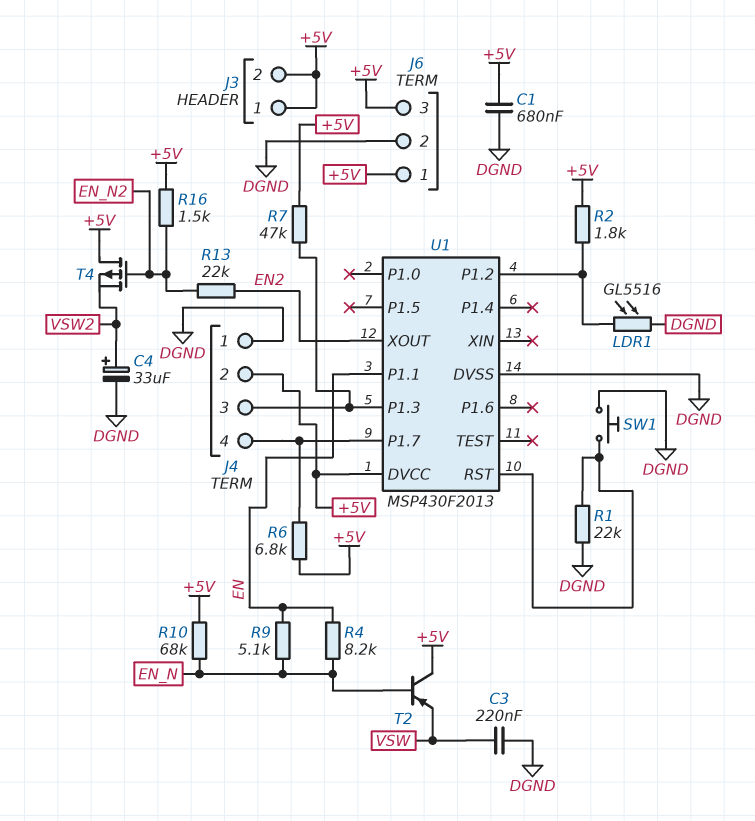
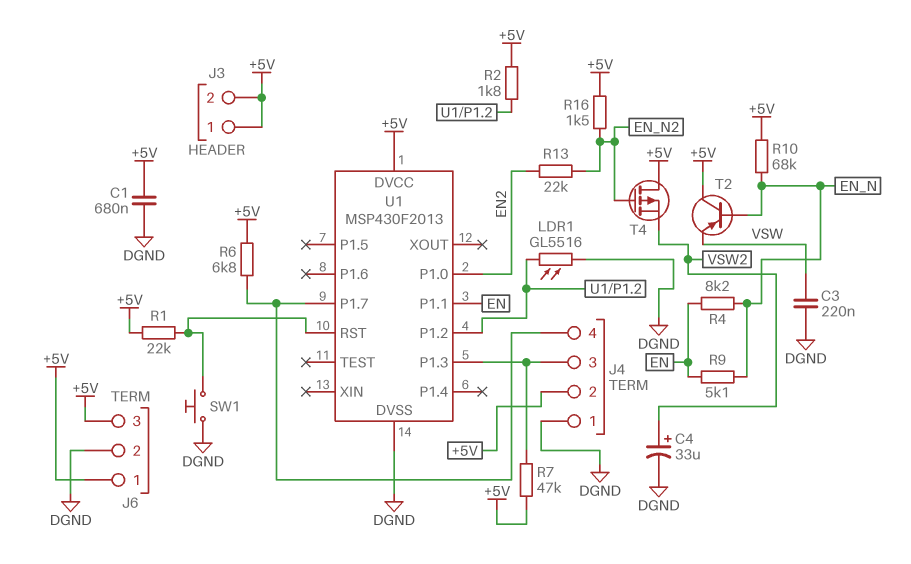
R1: 22k (DGND, U1/RST) -> 22k (+5V, U1/RST)
U1 pin P1.0: none -> EN2
U1 pin XOUT: EN2 -> none

